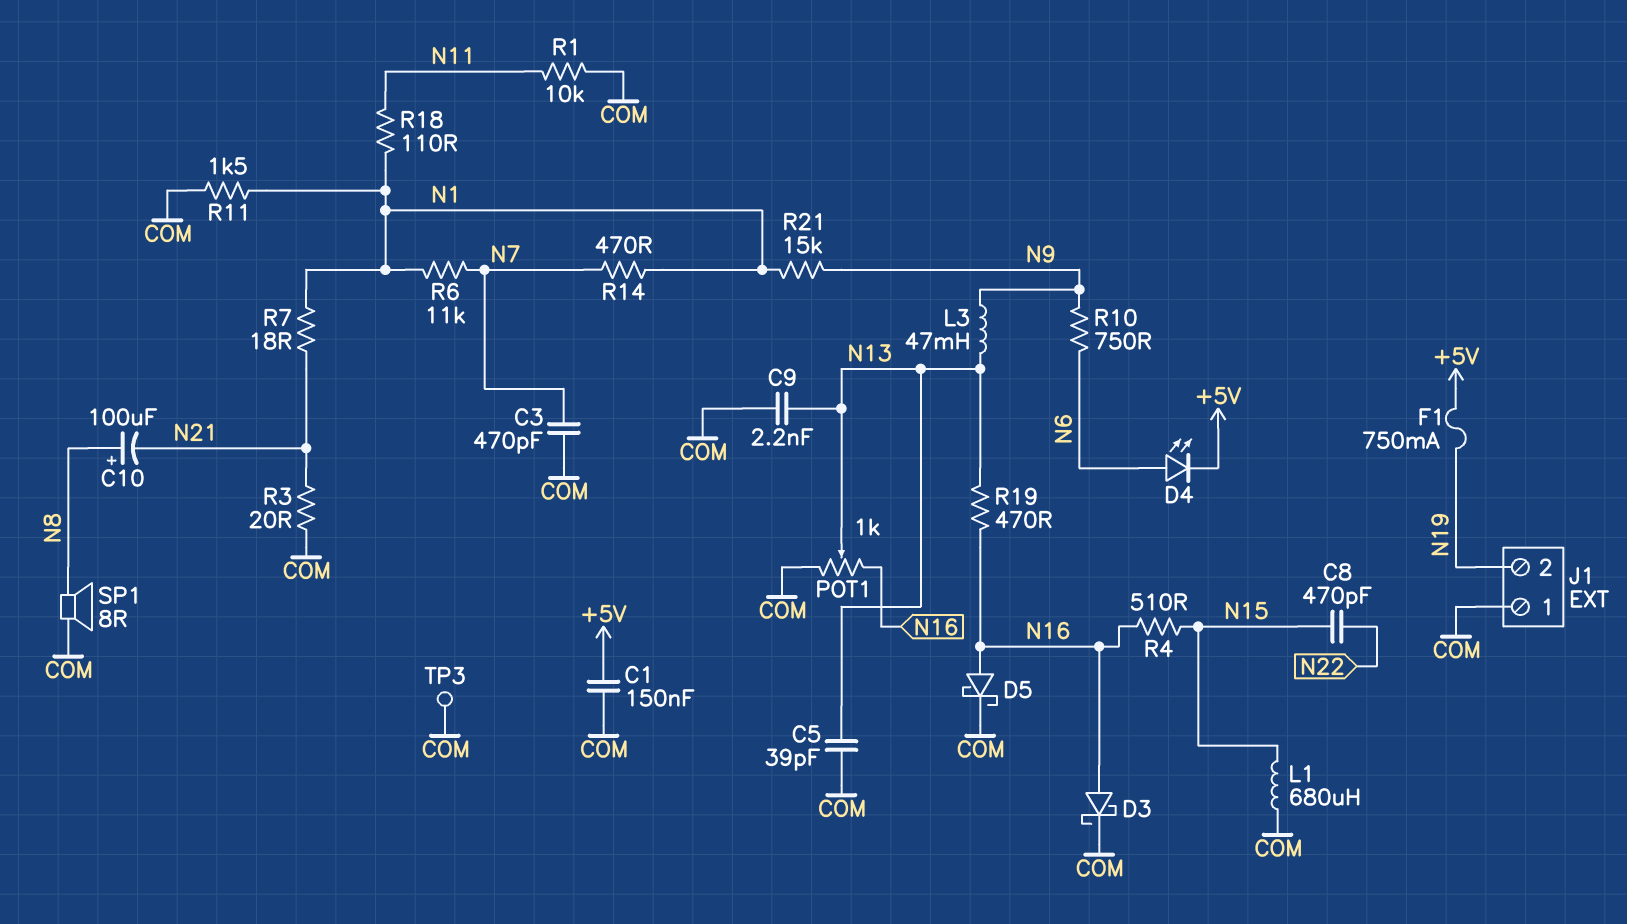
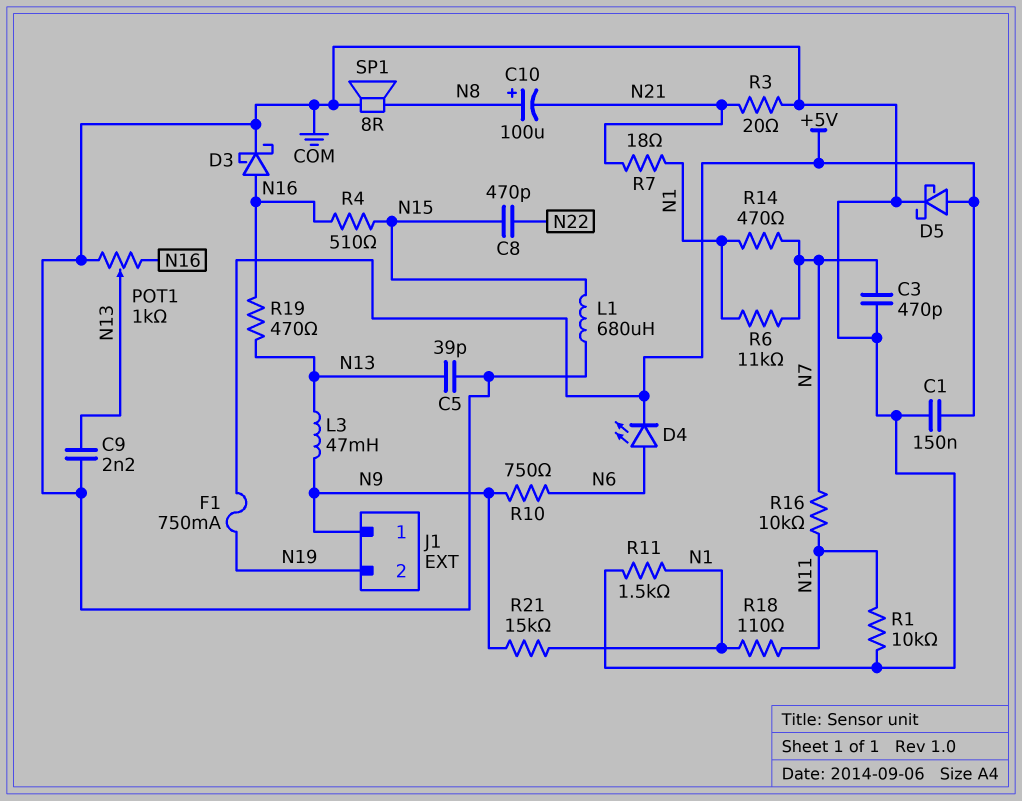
D5: schottky (A N16, K COM) -> schottky (A +5V, K COM)
J1 pin 1: COM -> N9
R16: none -> 10k (N7, N11)
TP3: test point (COM) -> none

